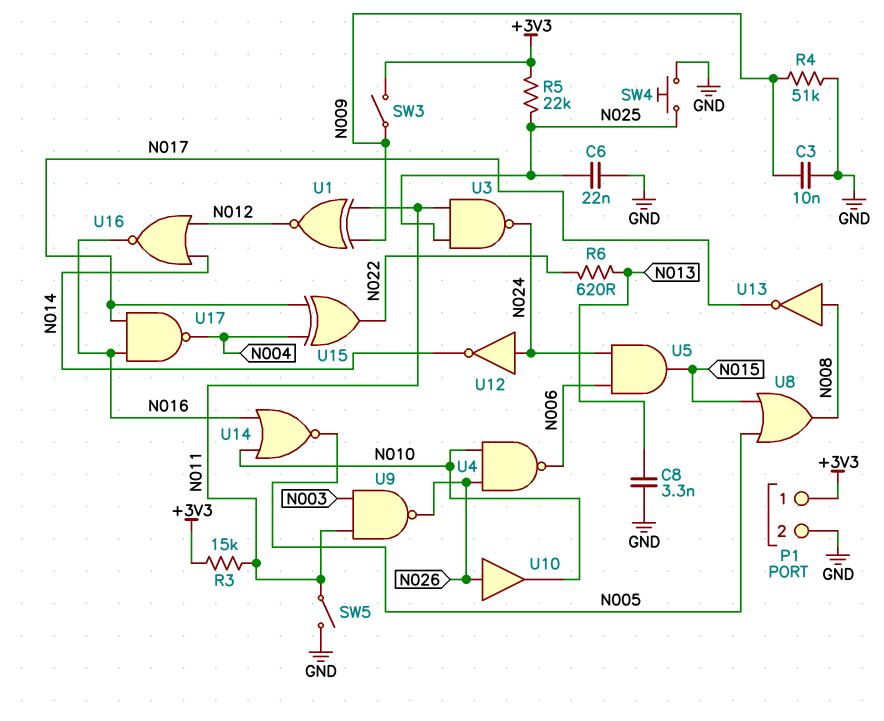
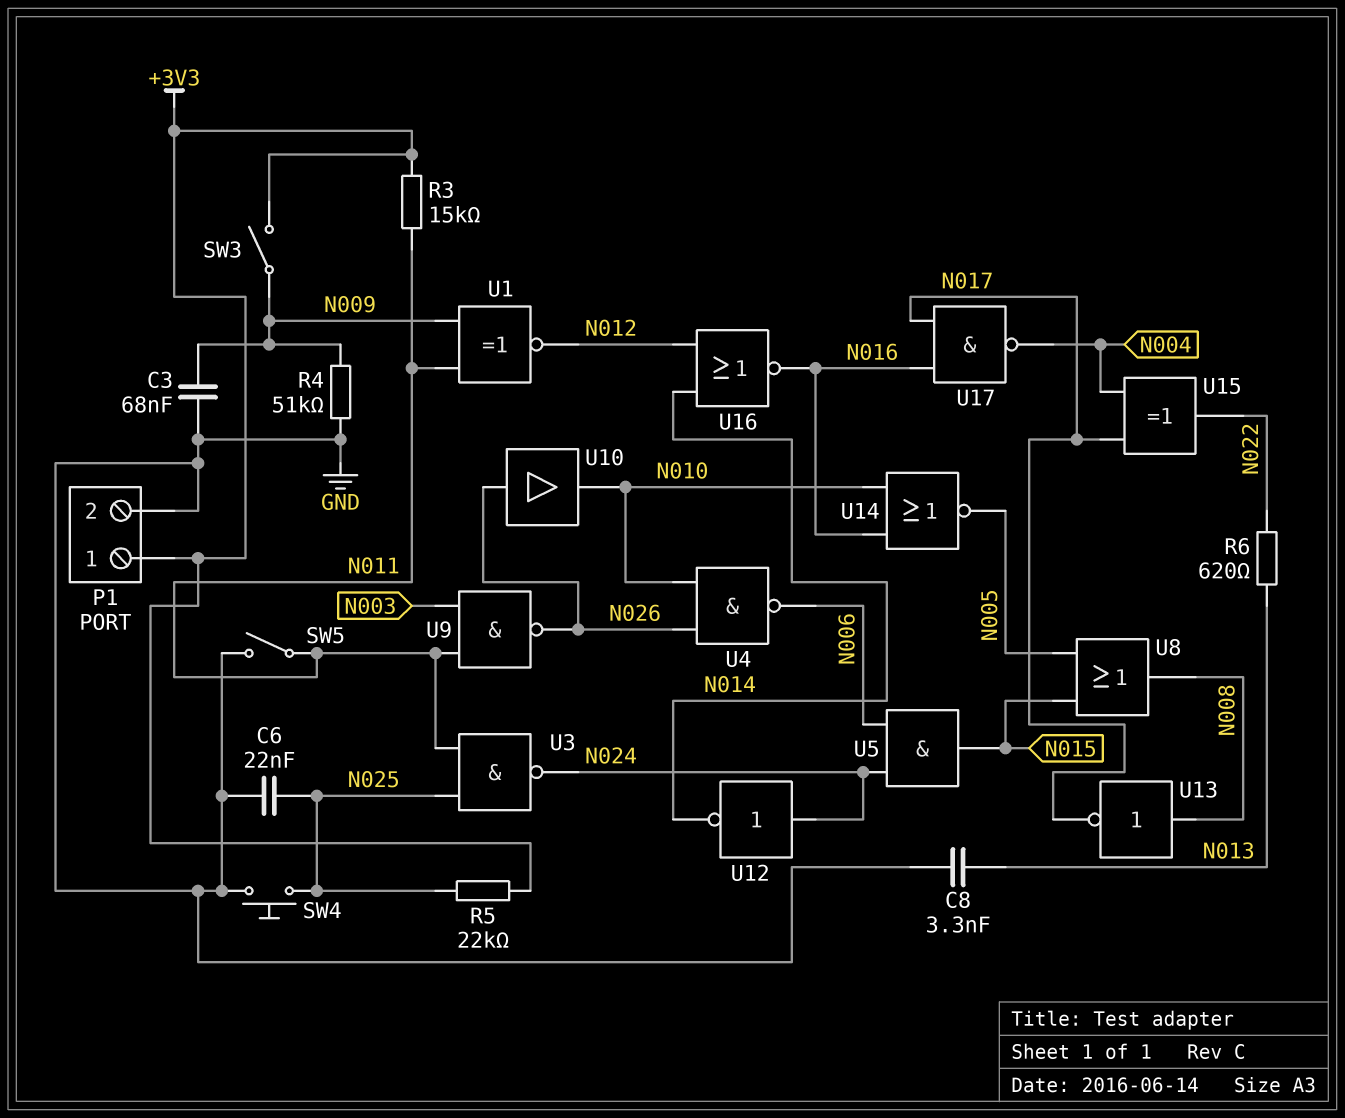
C3: 10nF (GND, N009) -> 68nF (GND, N009)

